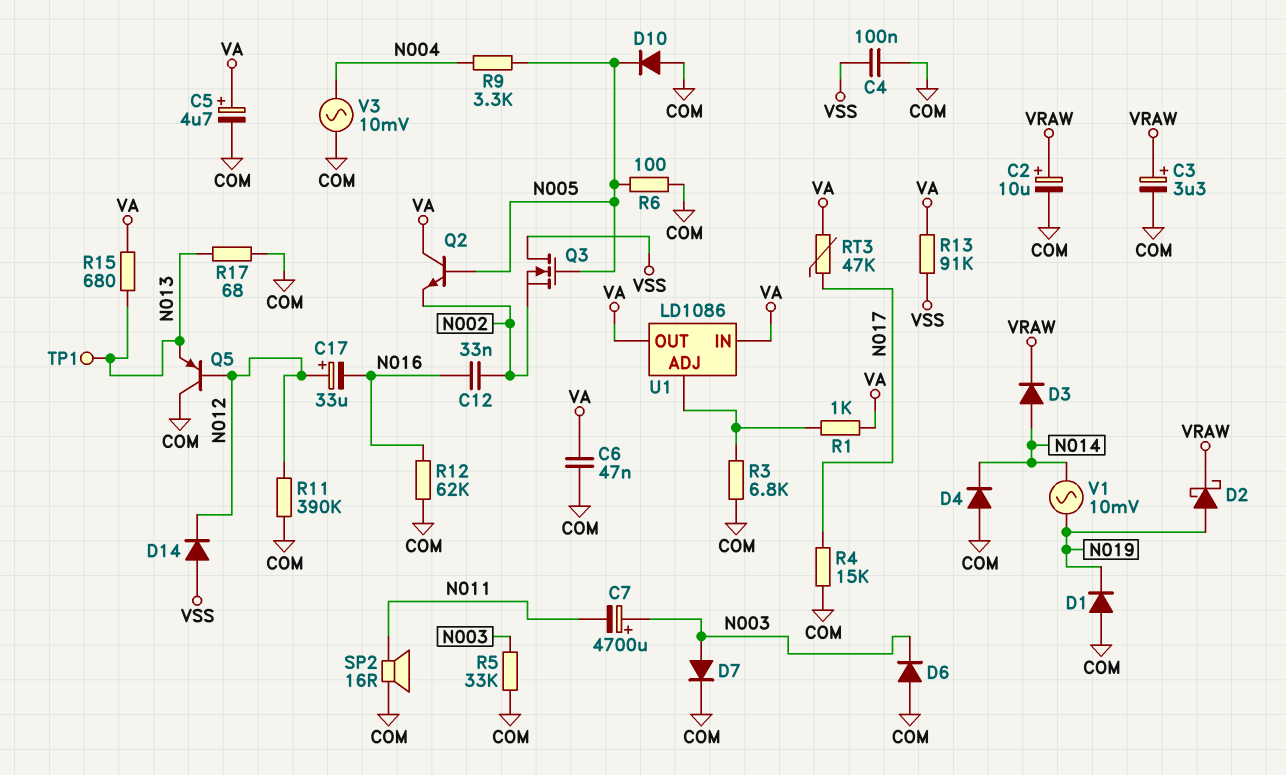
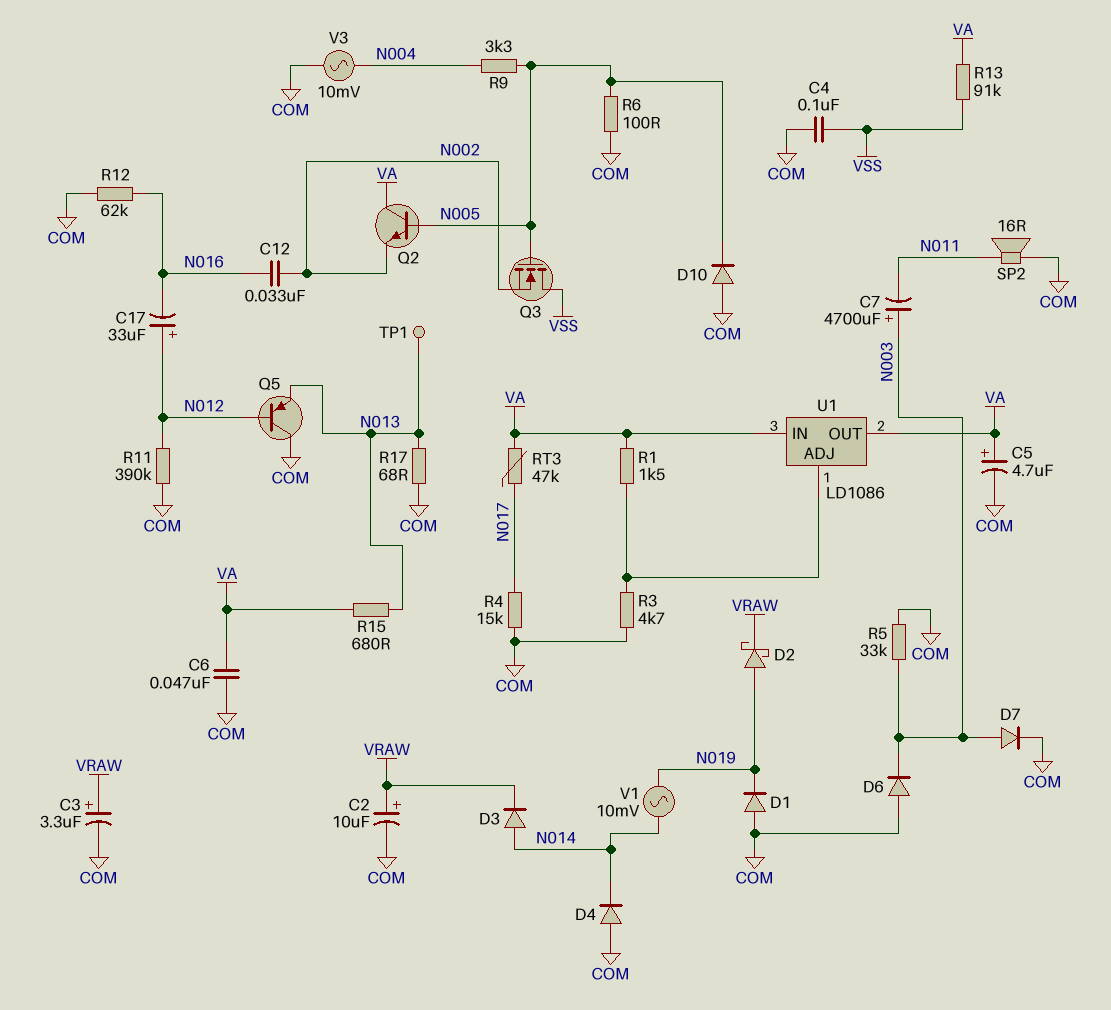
D14: diode (A VSS, K N012) -> none
R1: 1k (U1/ADJ, VA) -> 1.5k (U1/ADJ, VA)
R3: 6.8k (COM, U1/ADJ) -> 4.7k (COM, U1/ADJ)

